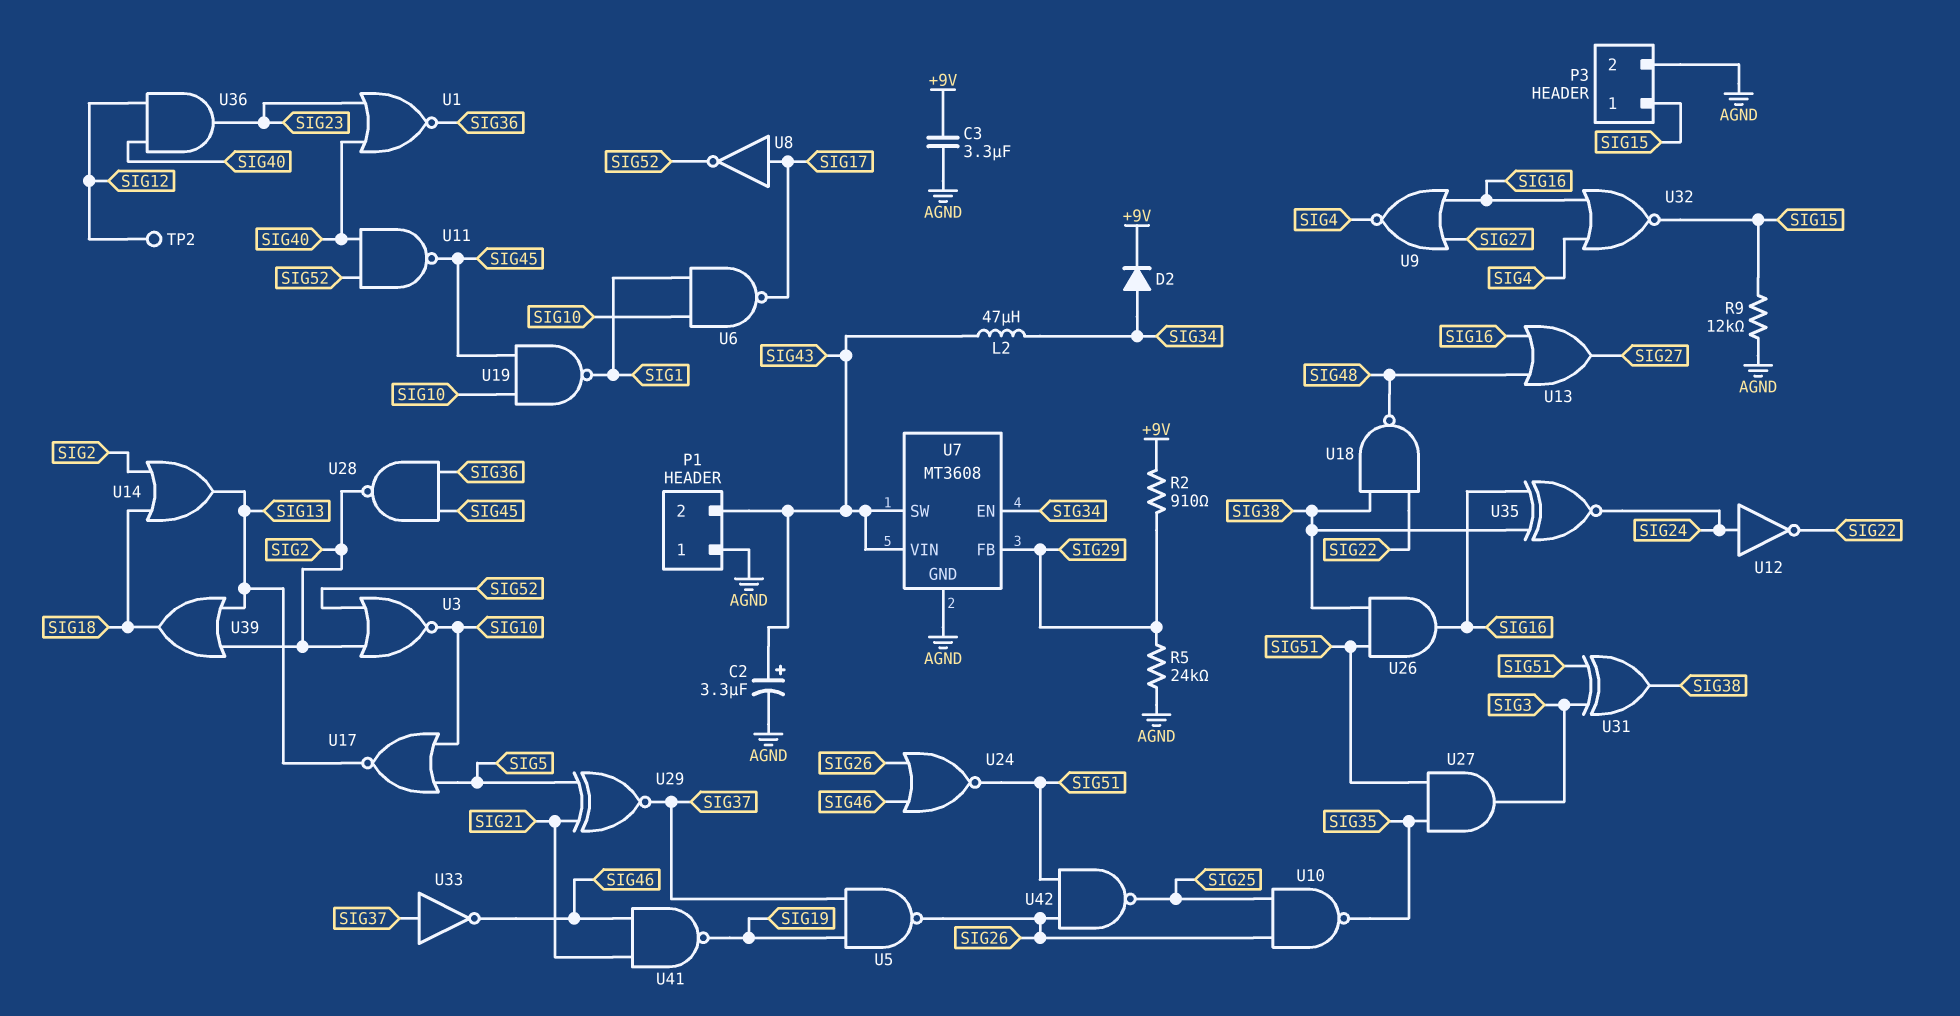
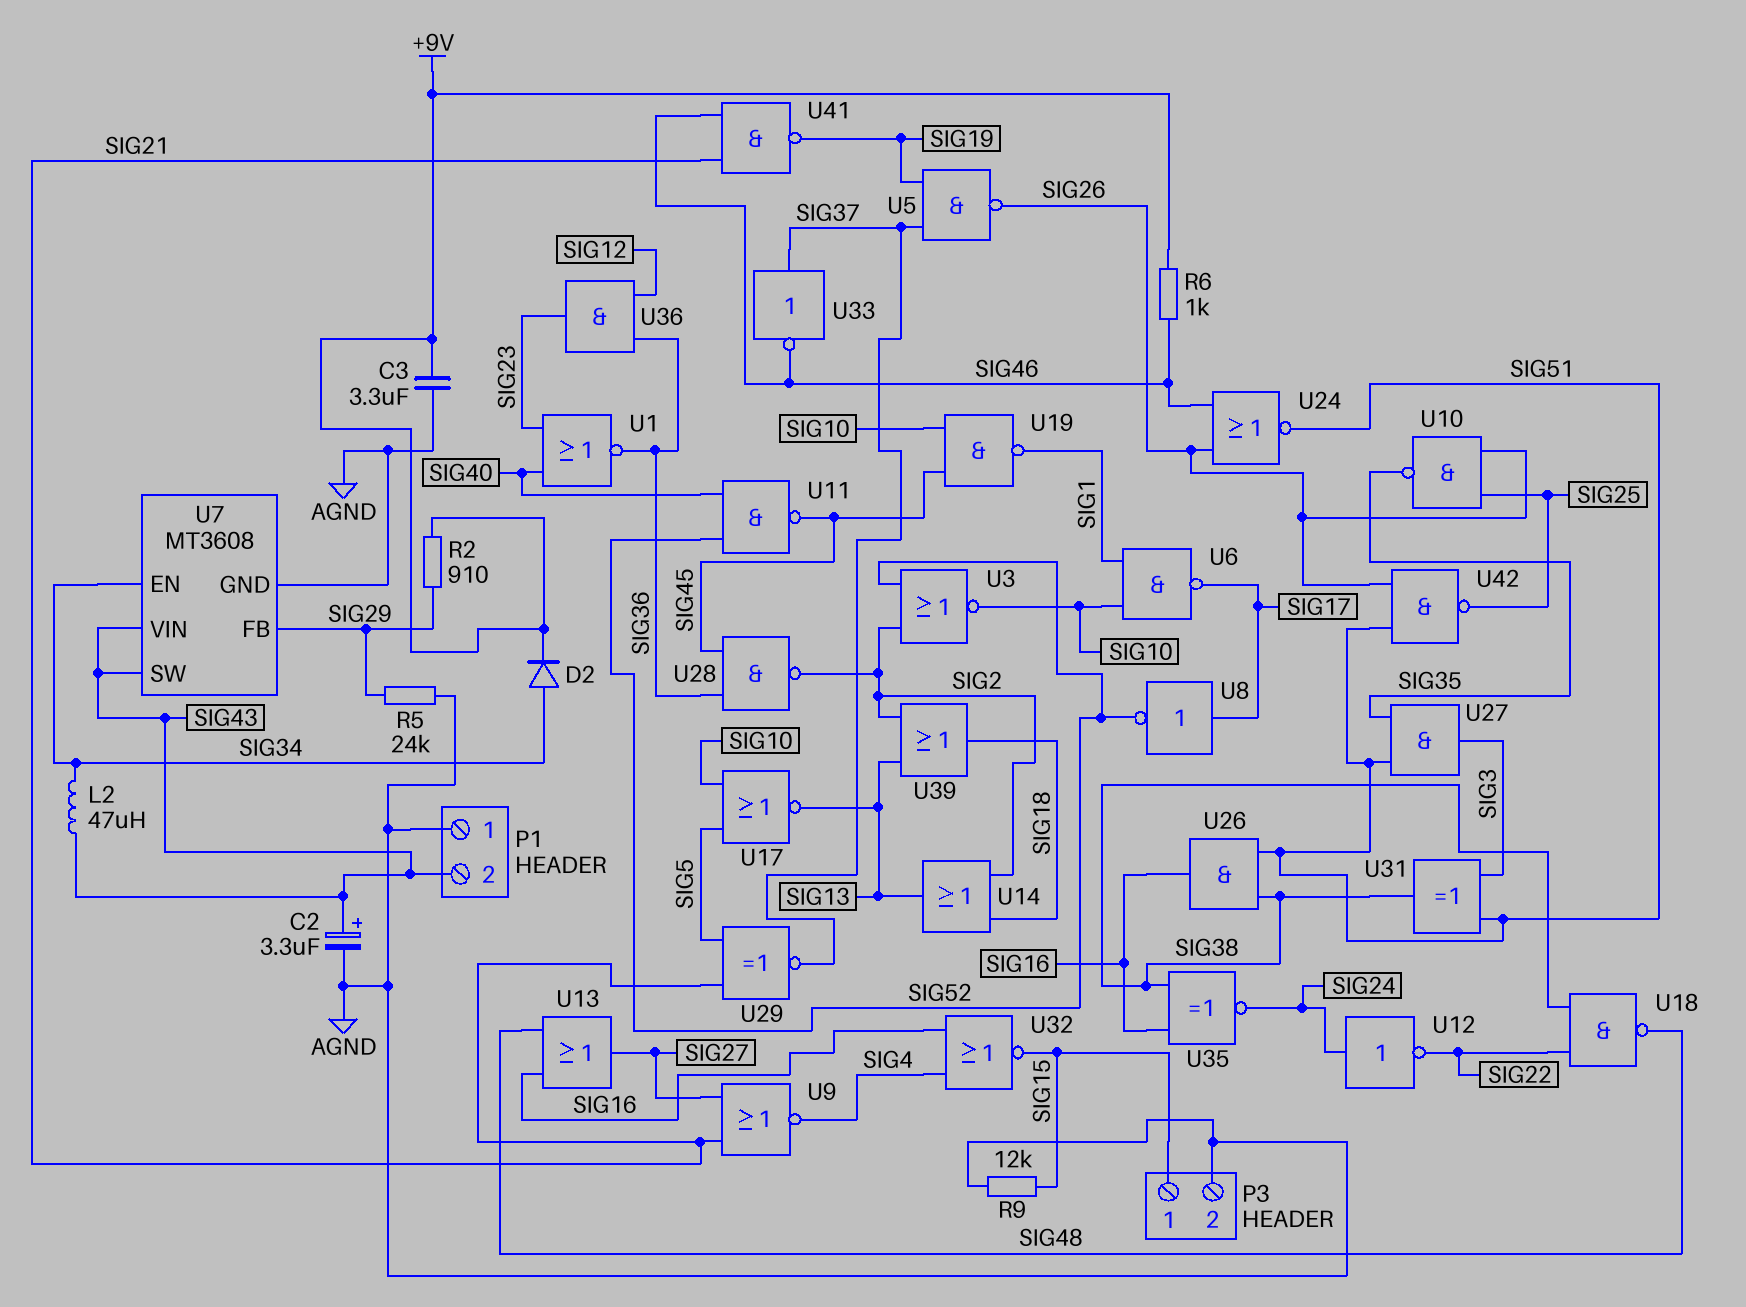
R6: none -> 1k (+9V, SIG46)
TP2: test point (SIG12) -> none
U9: NOR (in SIG16, in SIG27, out SIG4) -> NOR (in SIG21, in SIG27, out SIG4)
U36: AND (in SIG12, in SIG40, out SIG23) -> AND (in SIG12, in SIG36, out SIG23)

